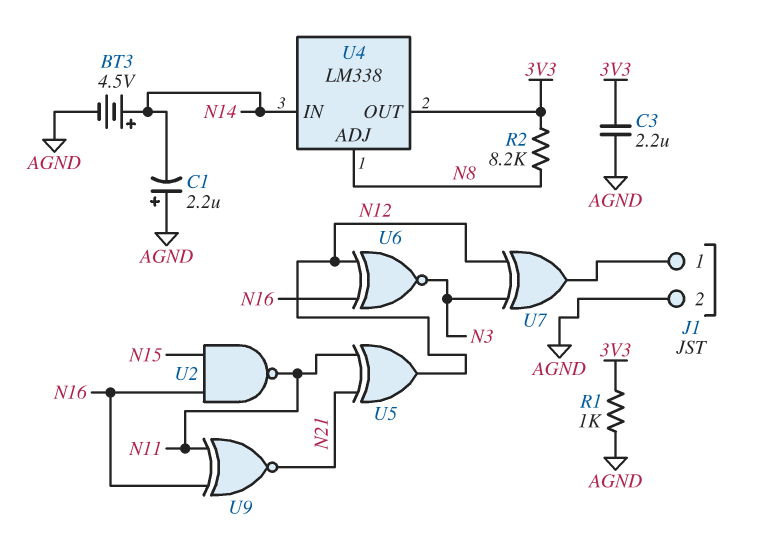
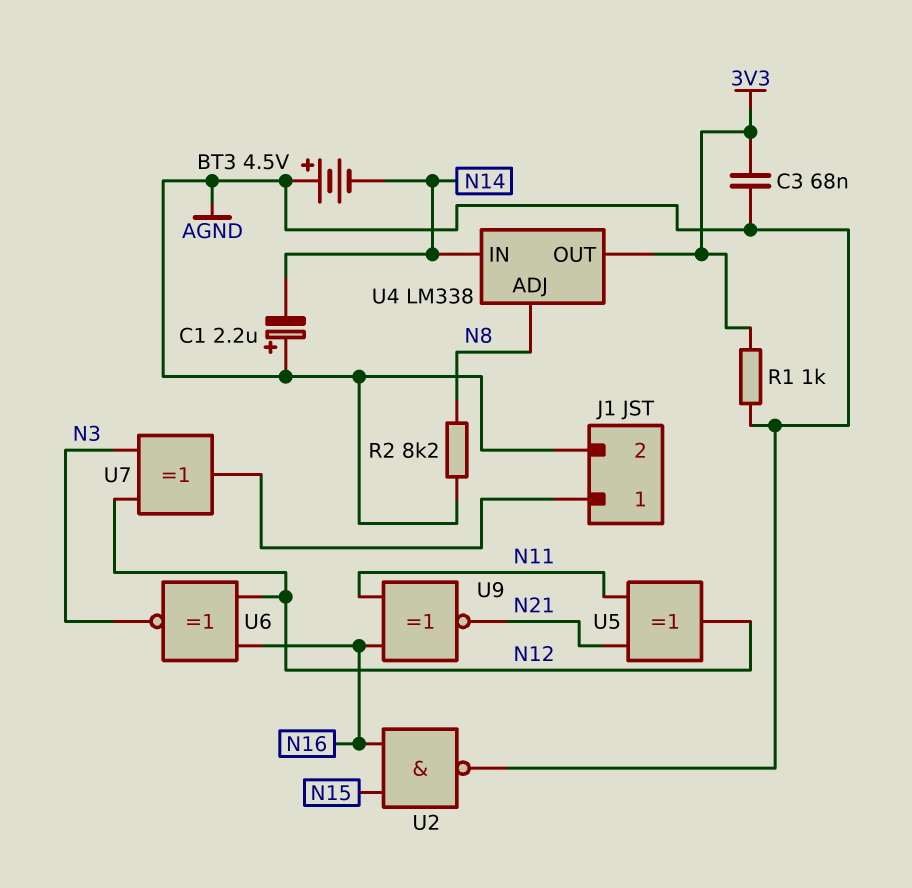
BT3: 4.5V (plus N14, minus AGND) -> 4.5V (plus AGND, minus N14)
C3: 2.2uF (3V3, AGND) -> 68nF (3V3, AGND)
R2: 8.2k (3V3, N8) -> 8.2k (AGND, N8)
U2: NAND (in N15, in N16, out N11) -> NAND (in N15, in N16, out AGND)

